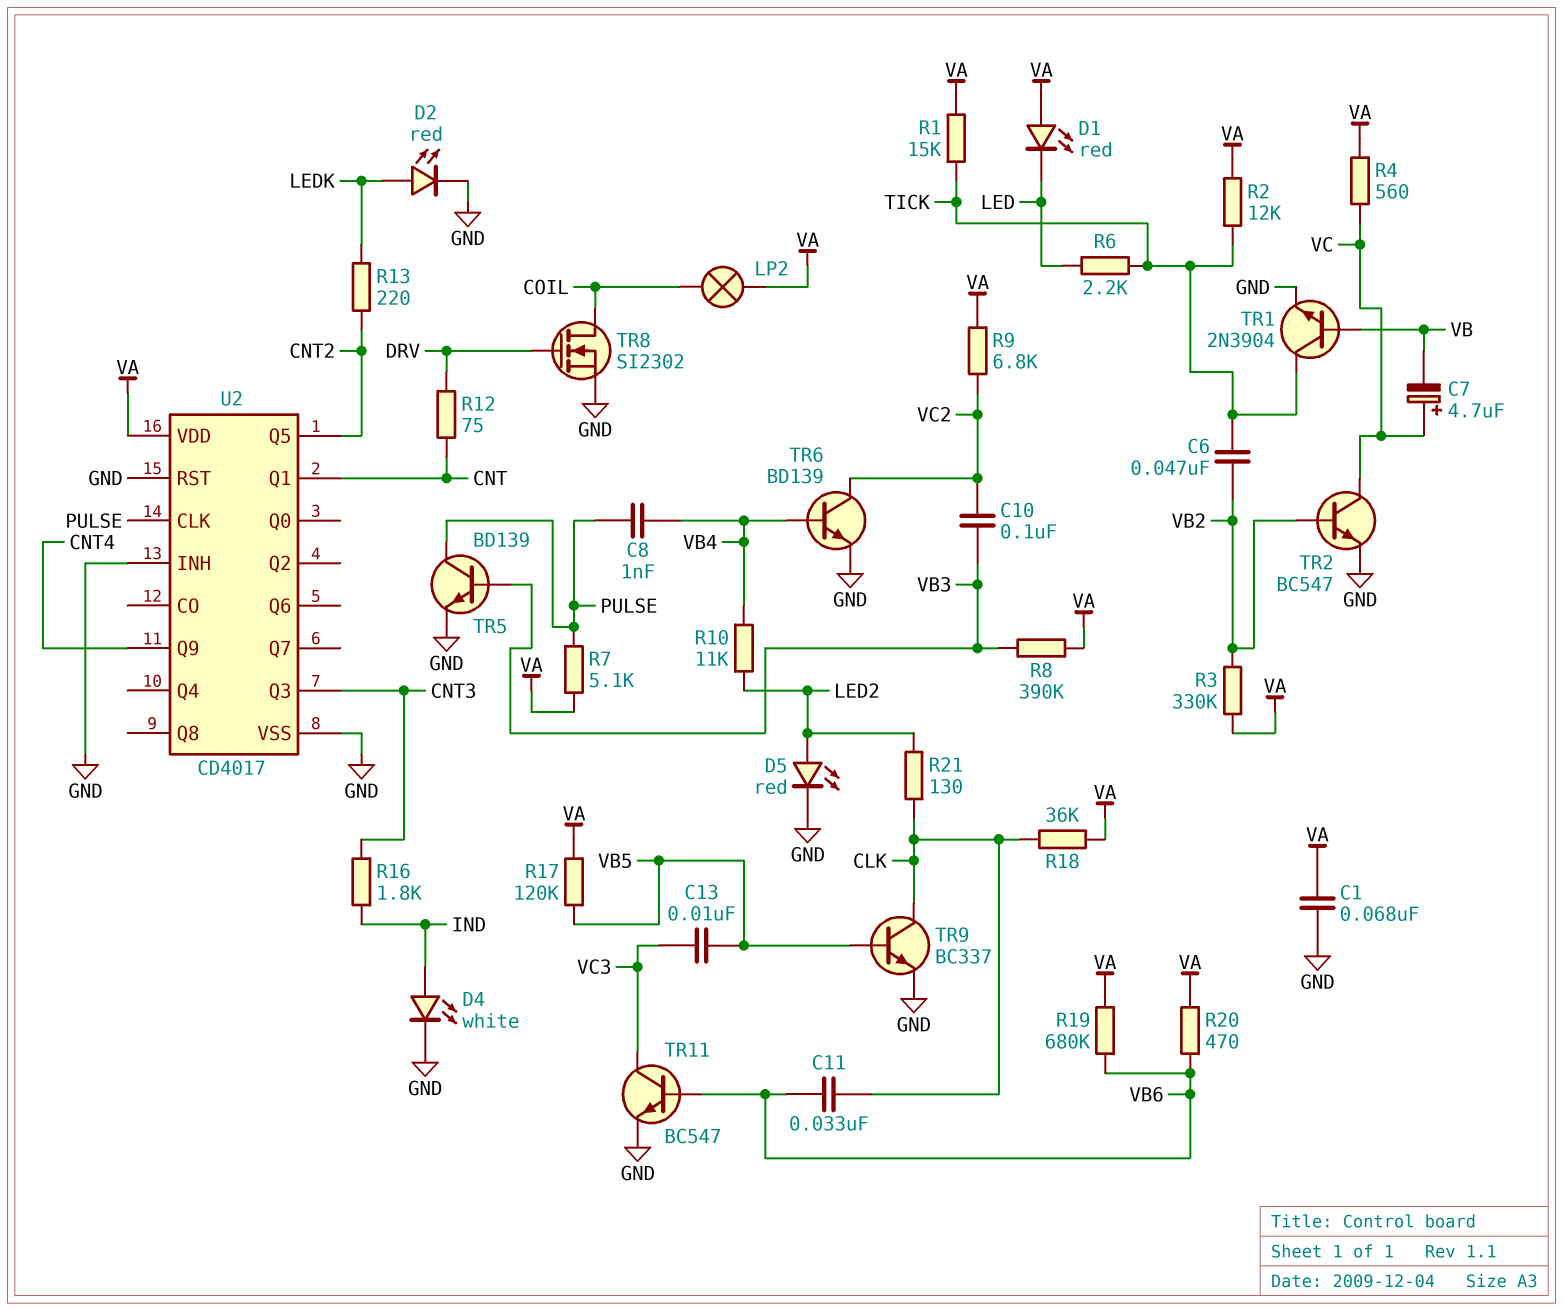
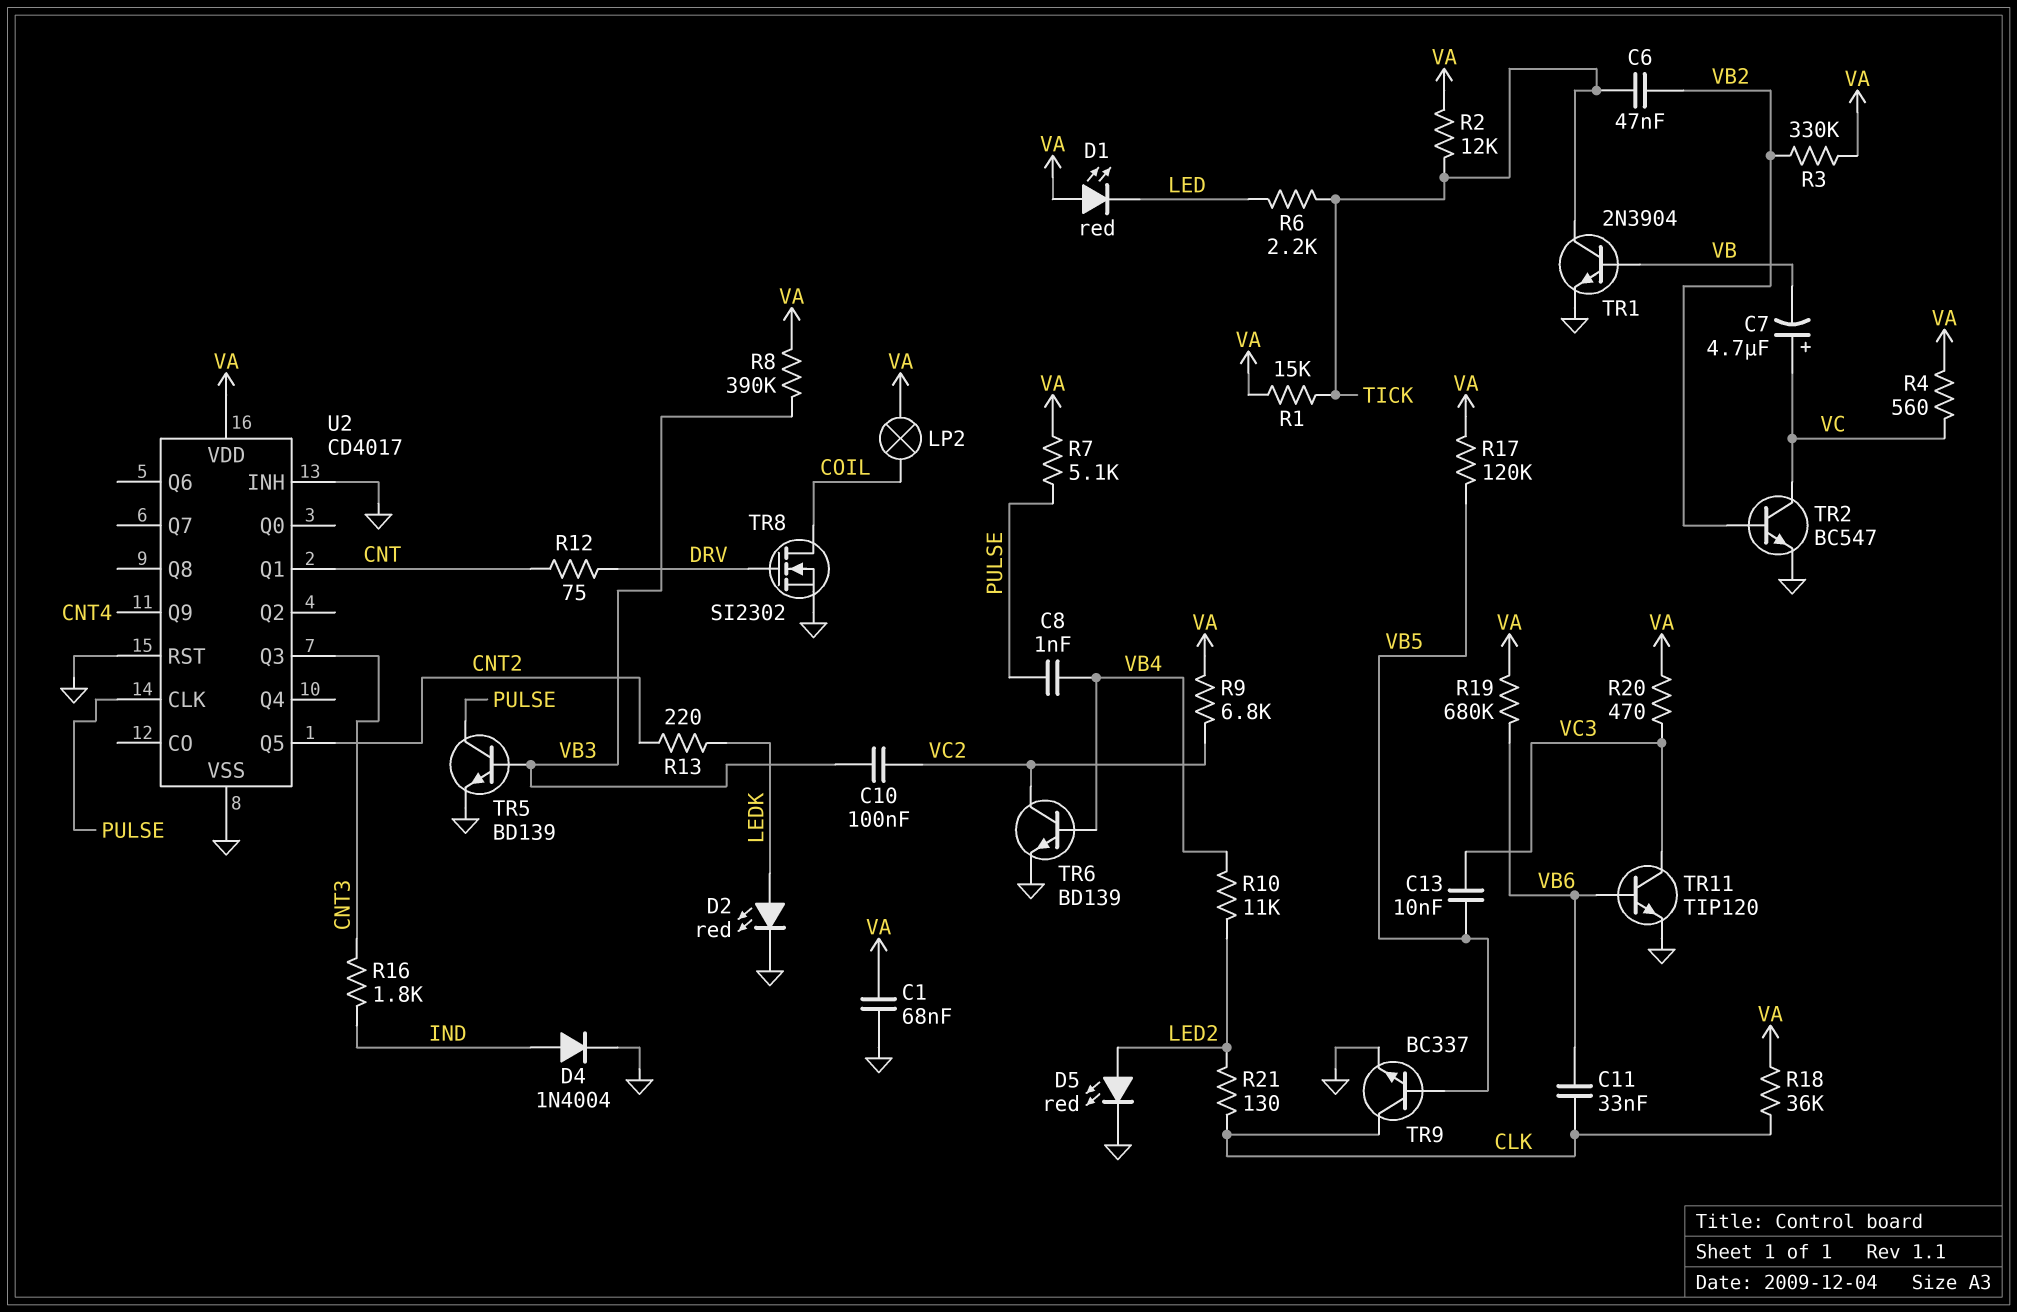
D4: LED white (A IND, K GND) -> diode 1N4004 (A IND, K GND)
R20: 470 (VA, VB6) -> 470 (VA, VC3)
TR11: NPN BC547 (B VB6, C VC3, E GND) -> NPN TIP120 (B VB6, C VC3, E GND)

